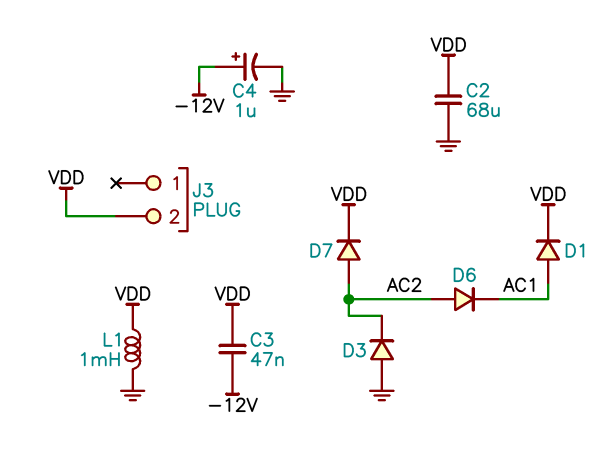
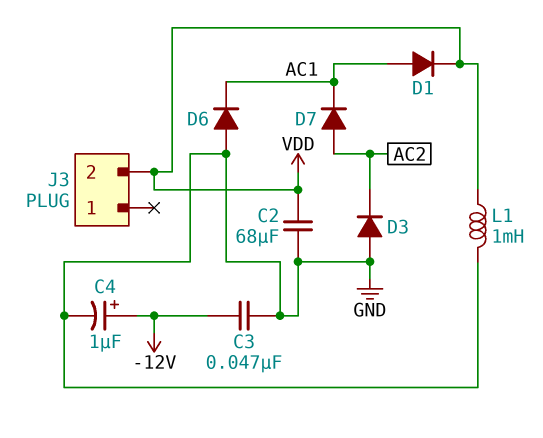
C3: 47nF (-12V, VDD) -> 47nF (-12V, GND)
D6: diode (A AC2, K AC1) -> diode (A GND, K AC1)
D7: diode (A AC2, K VDD) -> diode (A AC2, K AC1)

